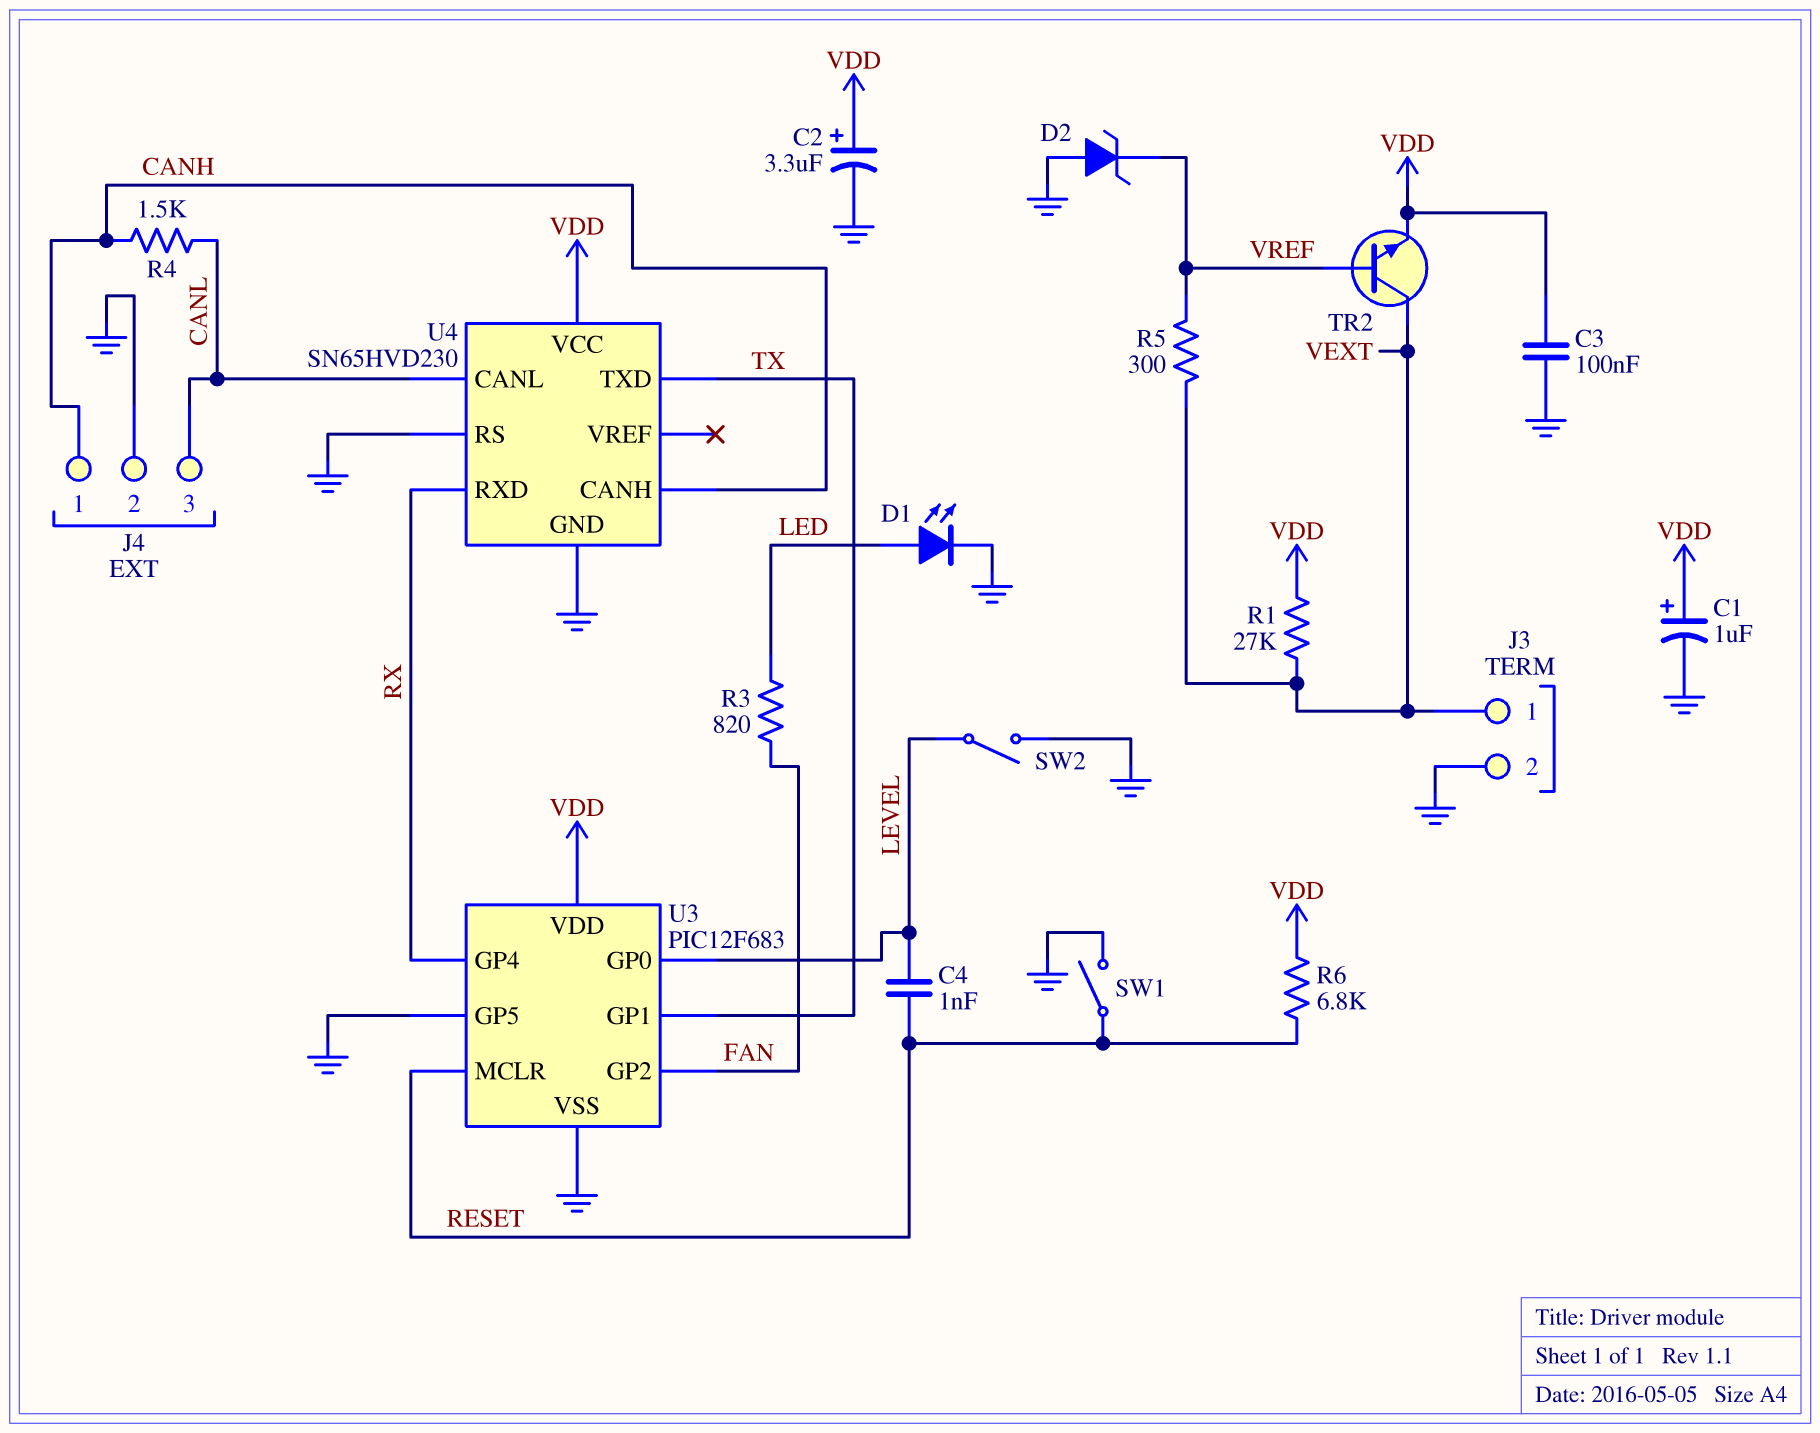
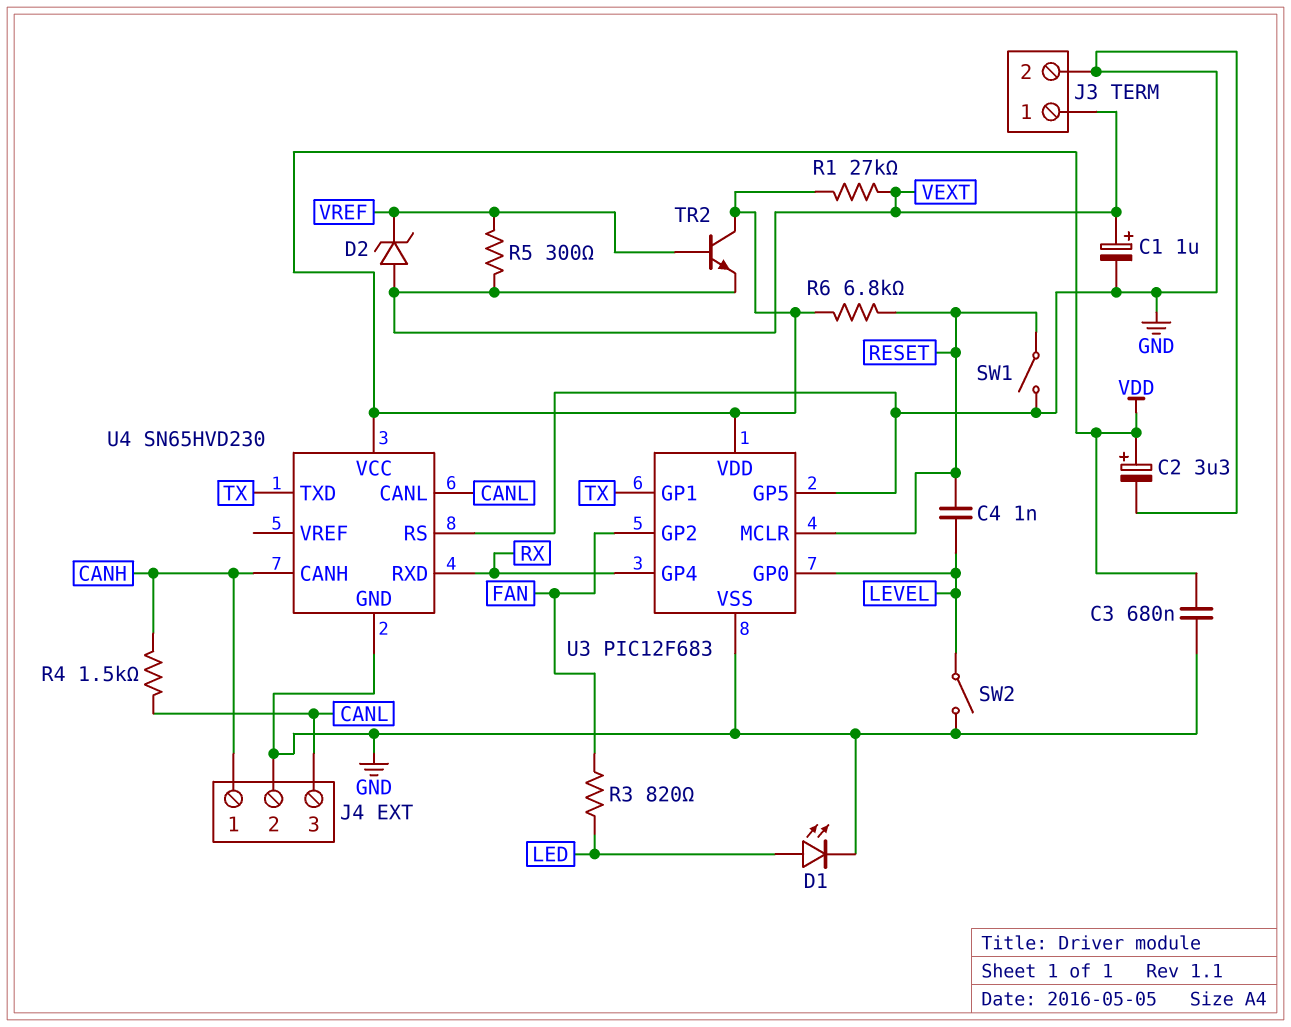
C1: 1uF (plus VDD, minus GND) -> 1uF (plus VEXT, minus GND)
C3: 100nF (GND, VDD) -> 680nF (GND, VDD)
D2: zener (A GND, K VREF) -> zener (A VEXT, K VREF)
TR2: NPN (B VREF, C VEXT, E VDD) -> NPN (B VREF, C VDD, E VEXT)

